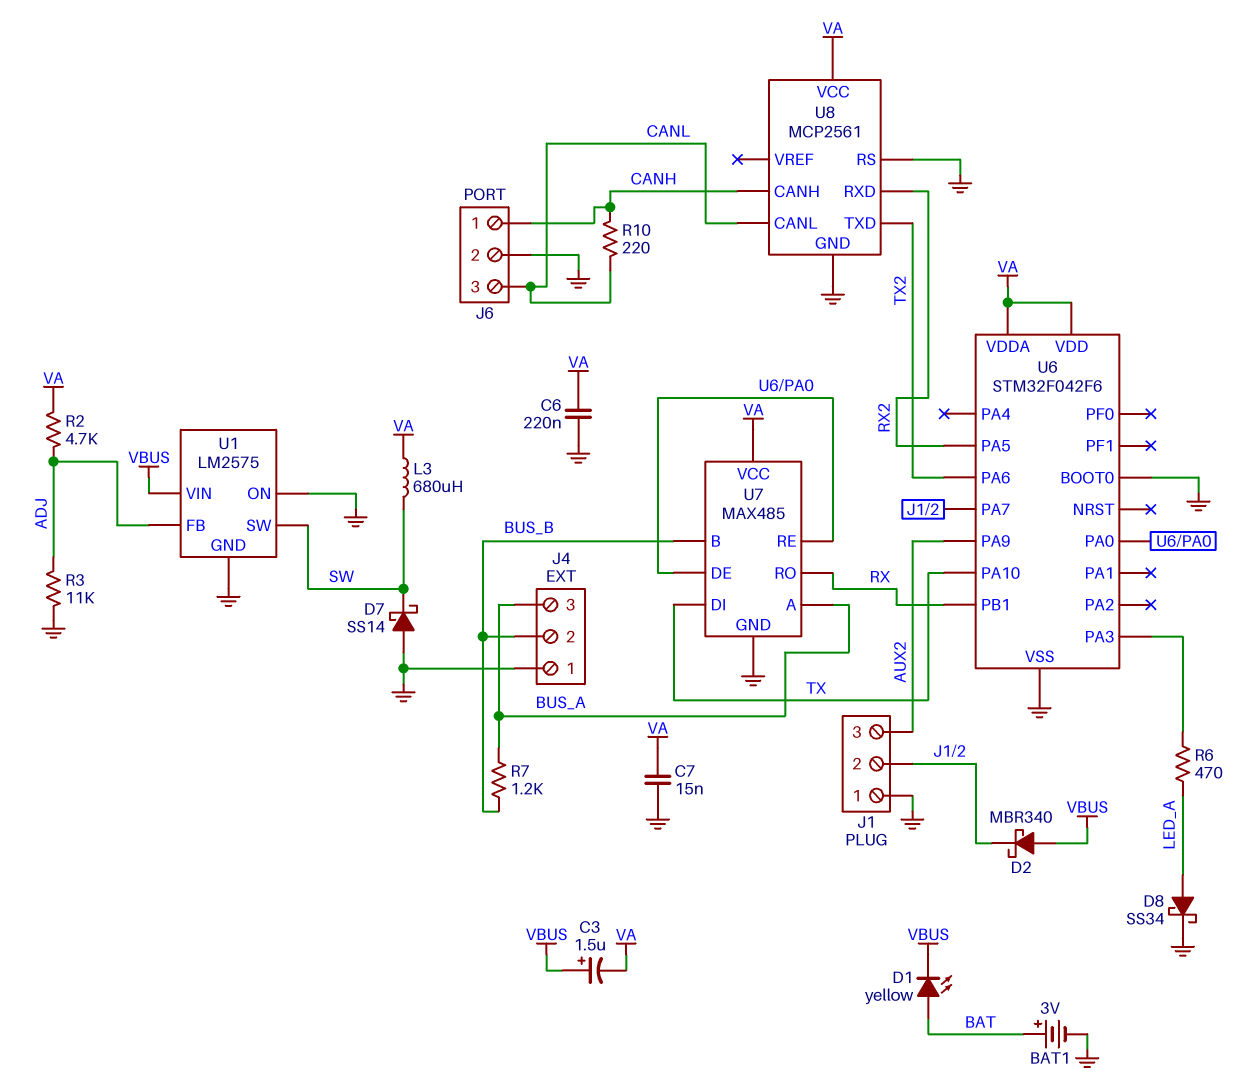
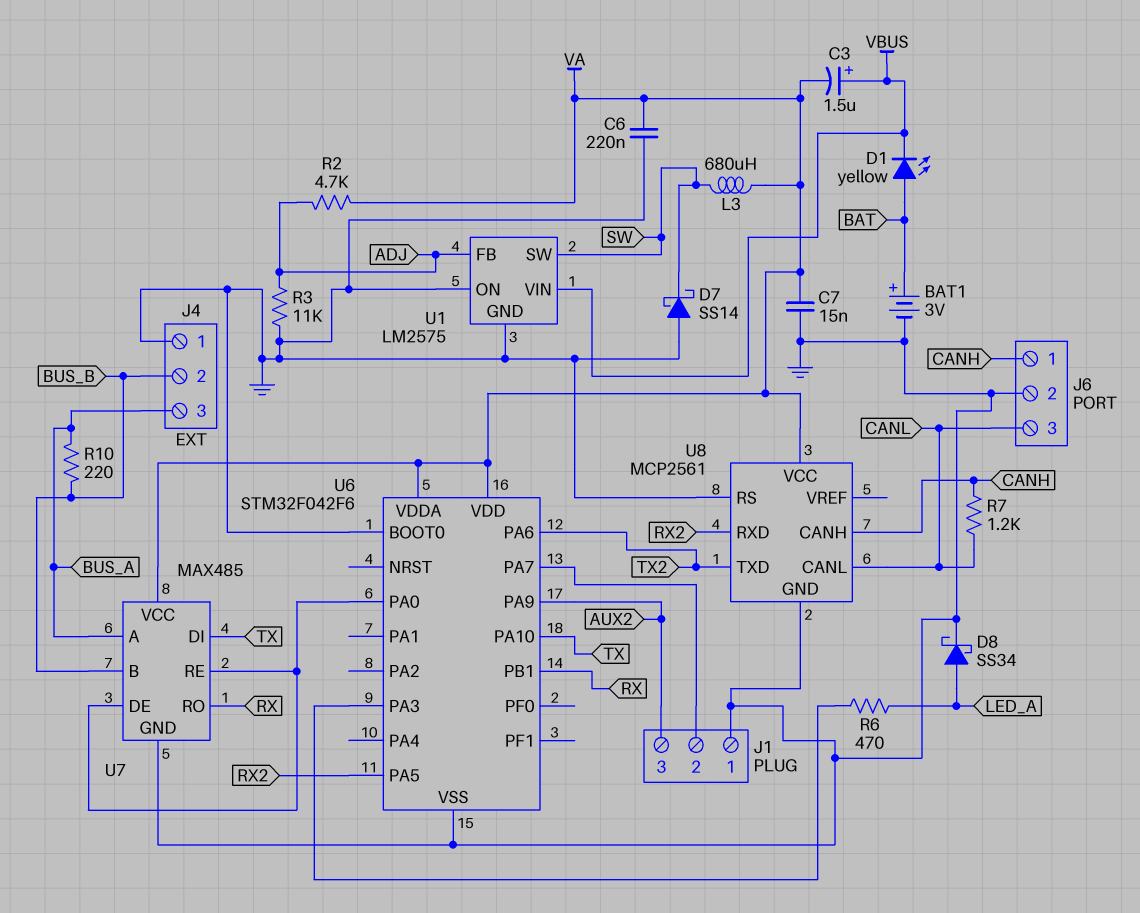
D2: schottky MBR340 (A VBUS, K J1/2) -> none
R7: 1.2k (BUS_A, BUS_B) -> 1.2k (CANH, CANL)
R10: 220 (CANH, CANL) -> 220 (BUS_A, BUS_B)

